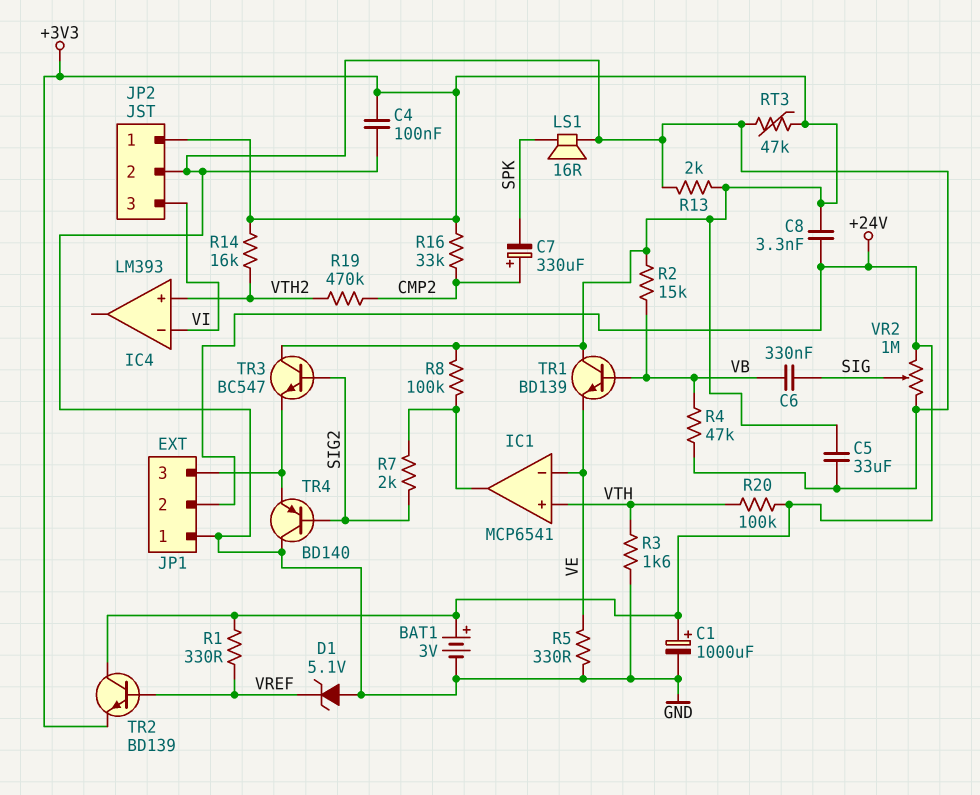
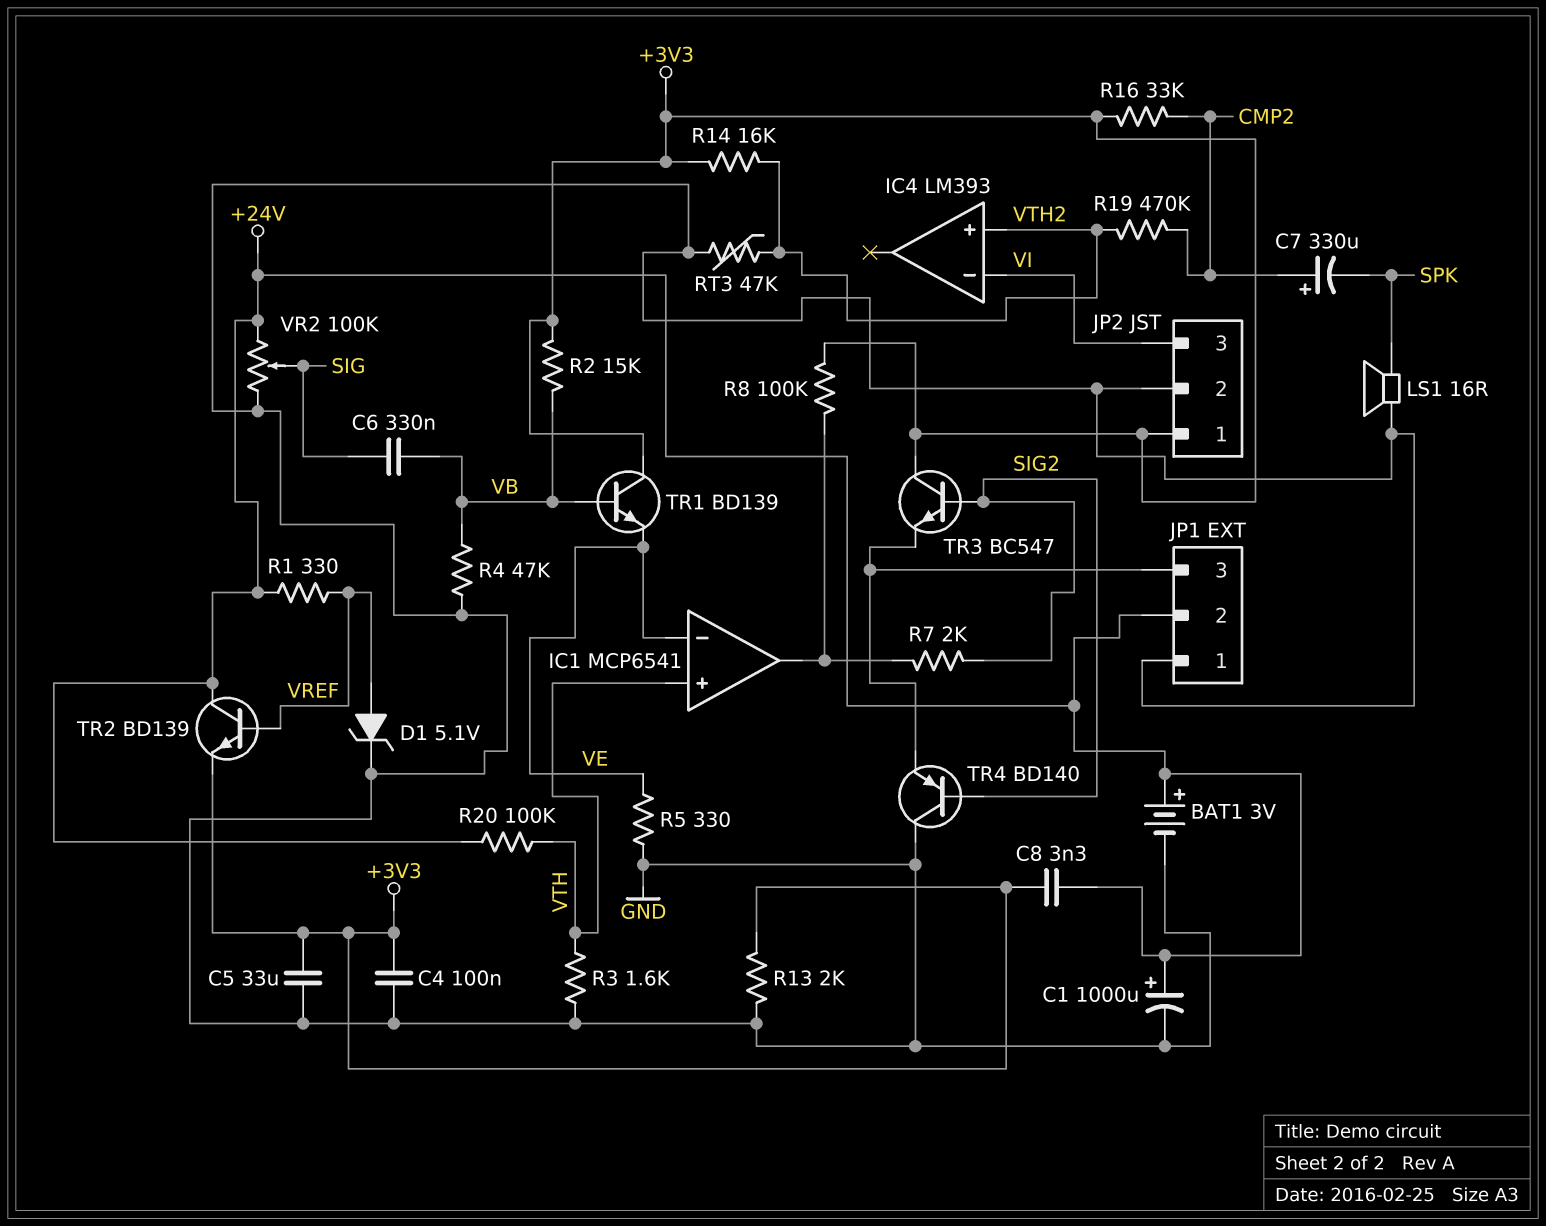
D1: zener 5.1V (A GND, K VREF) -> zener 5.1V (A VREF, K GND)
RT3: 47k (+3V3, GND) -> 47k (GND, VTH2)
VR2: 1M (+24V, GND, wiper SIG) -> 100k (+24V, GND, wiper SIG)

